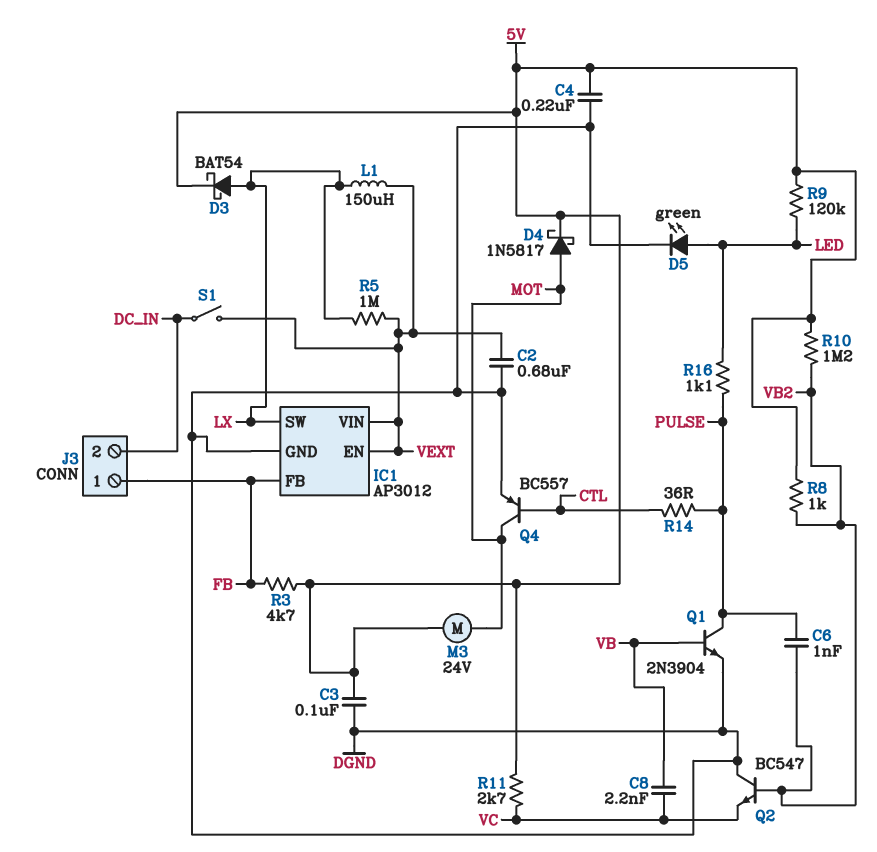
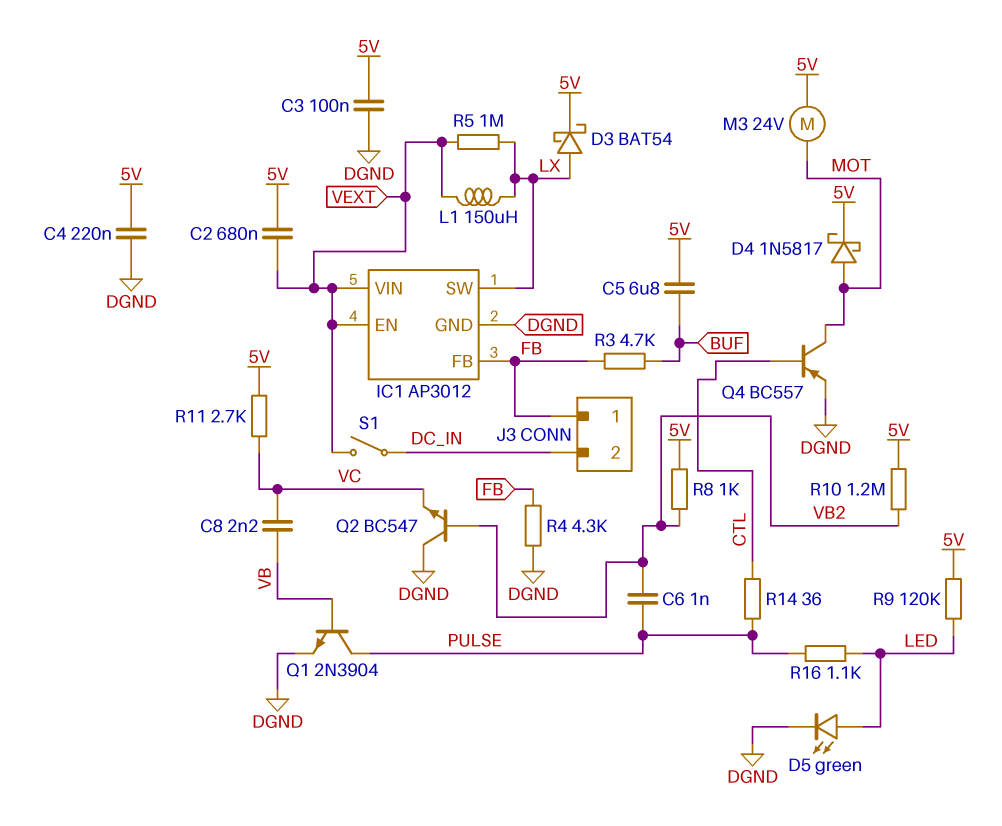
C2: 680nF (DGND, VEXT) -> 680nF (5V, VEXT)
C5: none -> 6.8uF (5V, BUF)
R3: 4.7k (5V, FB) -> 4.7k (BUF, FB)
R4: none -> 4.3k (DGND, FB)

